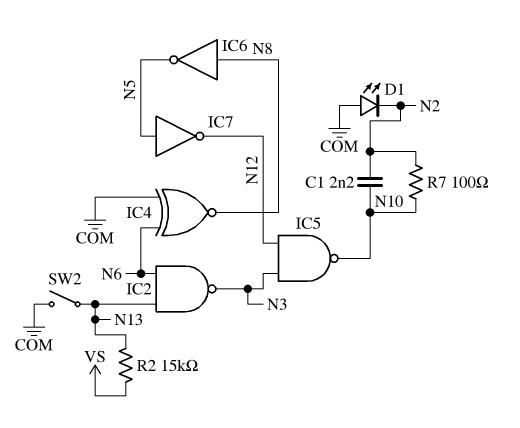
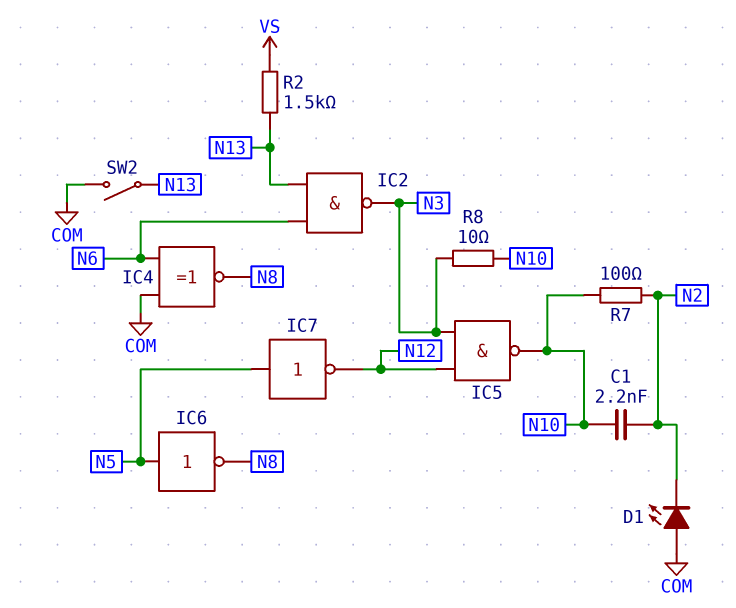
IC6: NOT (in N8, out N5) -> NOT (in N5, out N8)
R2: 15k (N13, VS) -> 1.5k (N13, VS)
R8: none -> 10 (N3, N10)

